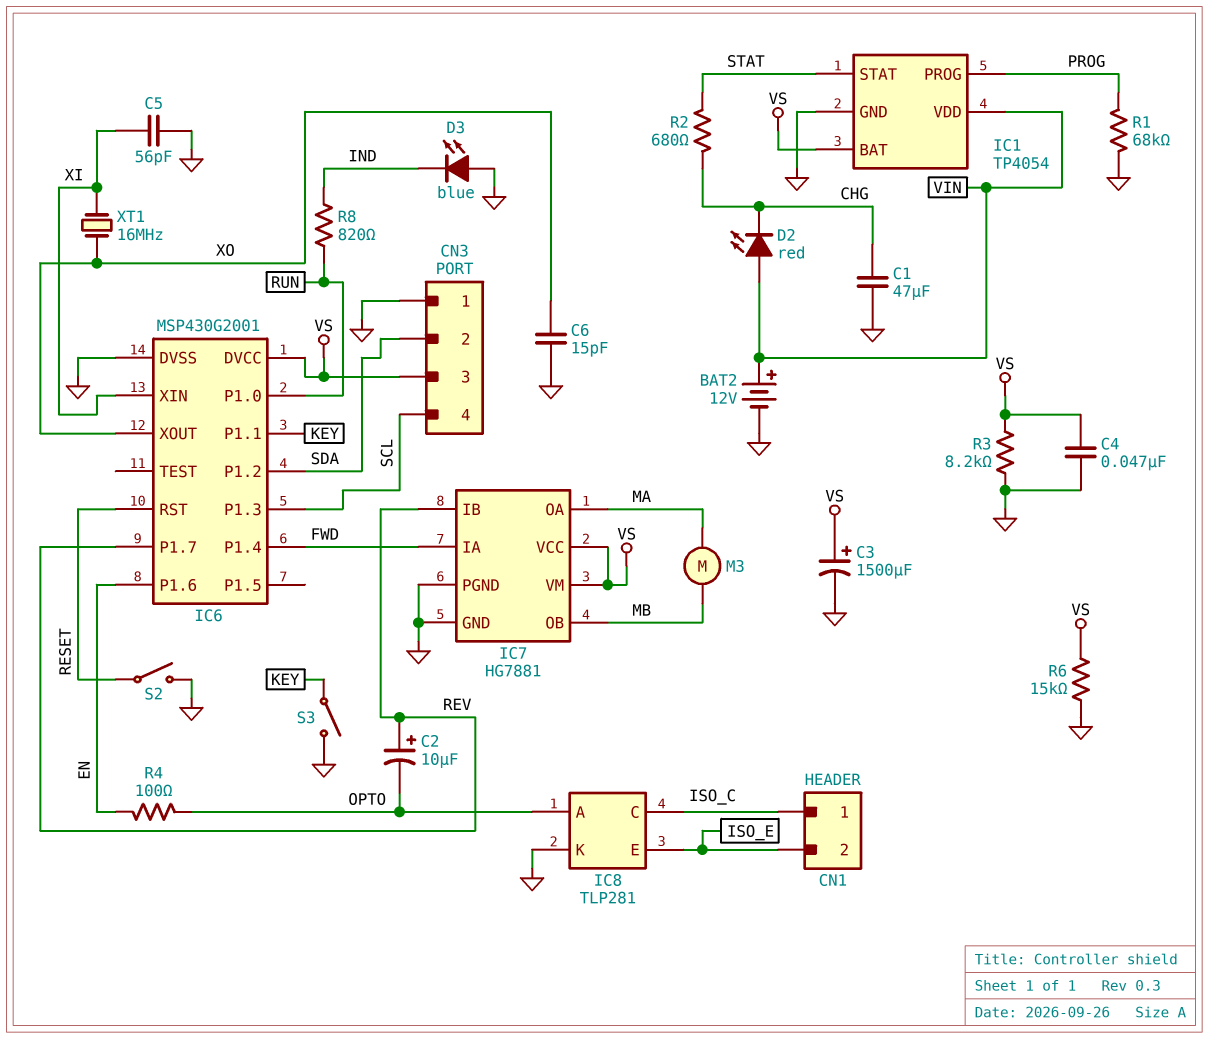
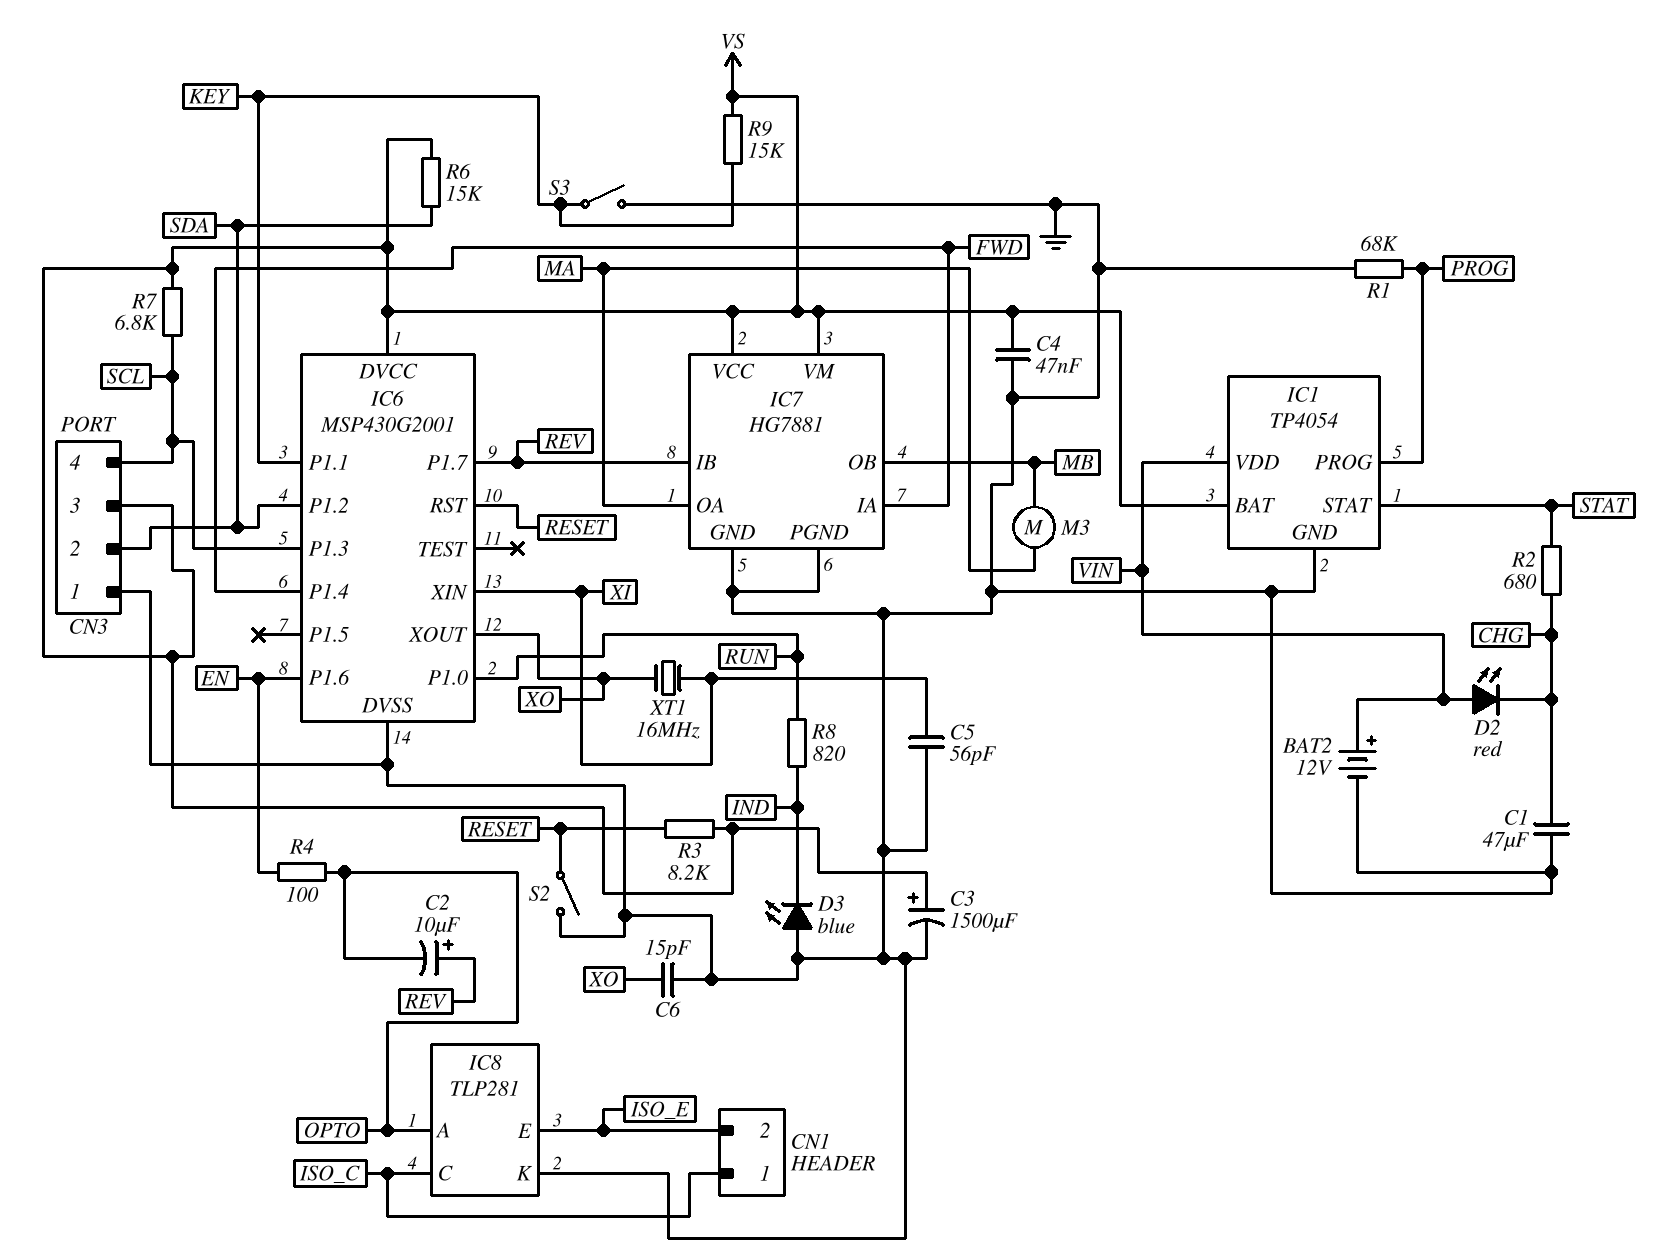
R3: 8.2k (GND, VS) -> 8.2k (RESET, VS)
R6: 15k (GND, VS) -> 15k (SDA, VS)
R7: none -> 6.8k (SCL, VS)
R9: none -> 15k (KEY, VS)

